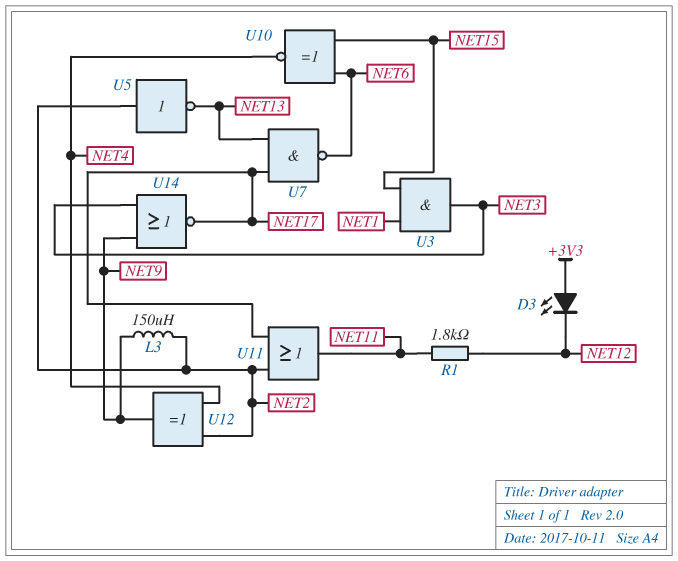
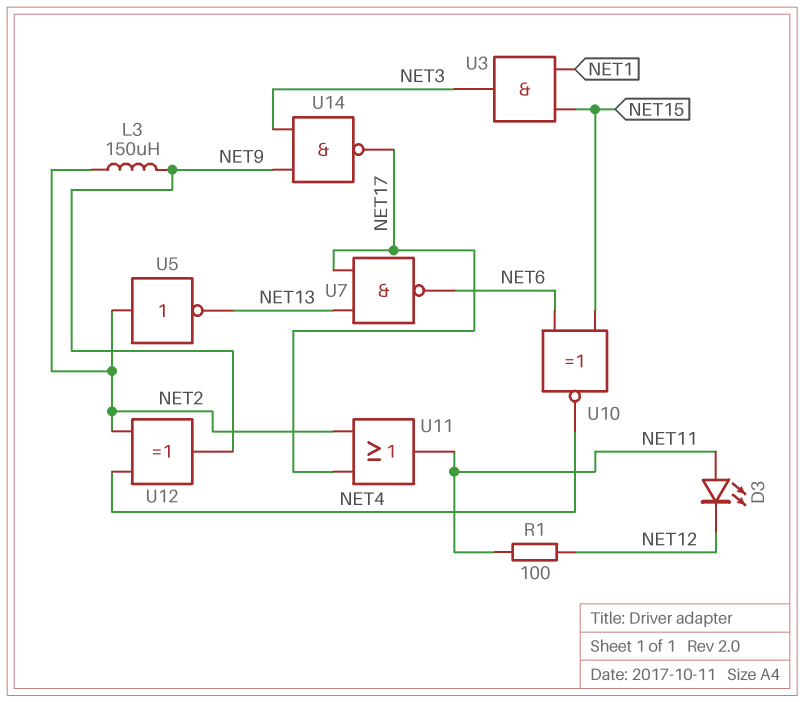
D3: LED (A +3V3, K NET12) -> LED (A NET11, K NET12)
R1: 1.8k (NET11, NET12) -> 100 (NET11, NET12)
U14: NOR (in NET3, in NET9, out NET17) -> NAND (in NET3, in NET9, out NET17)

